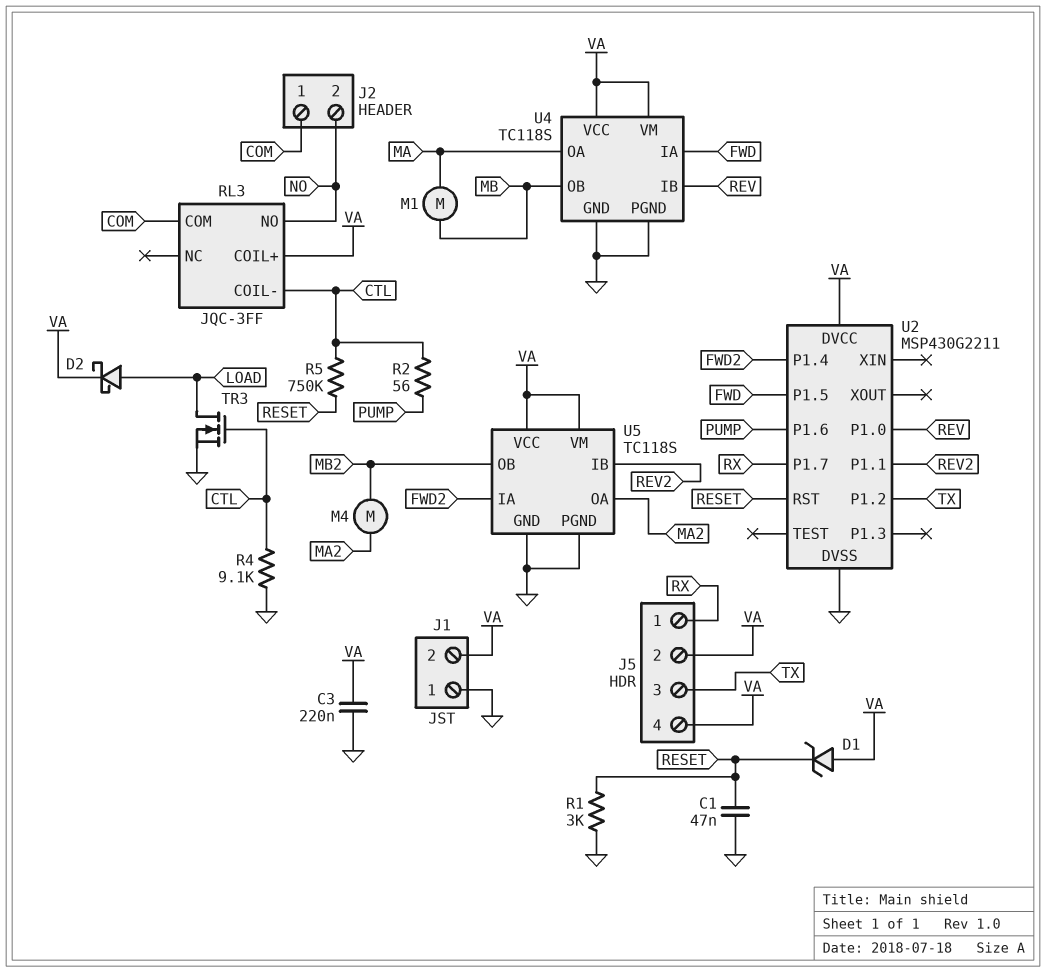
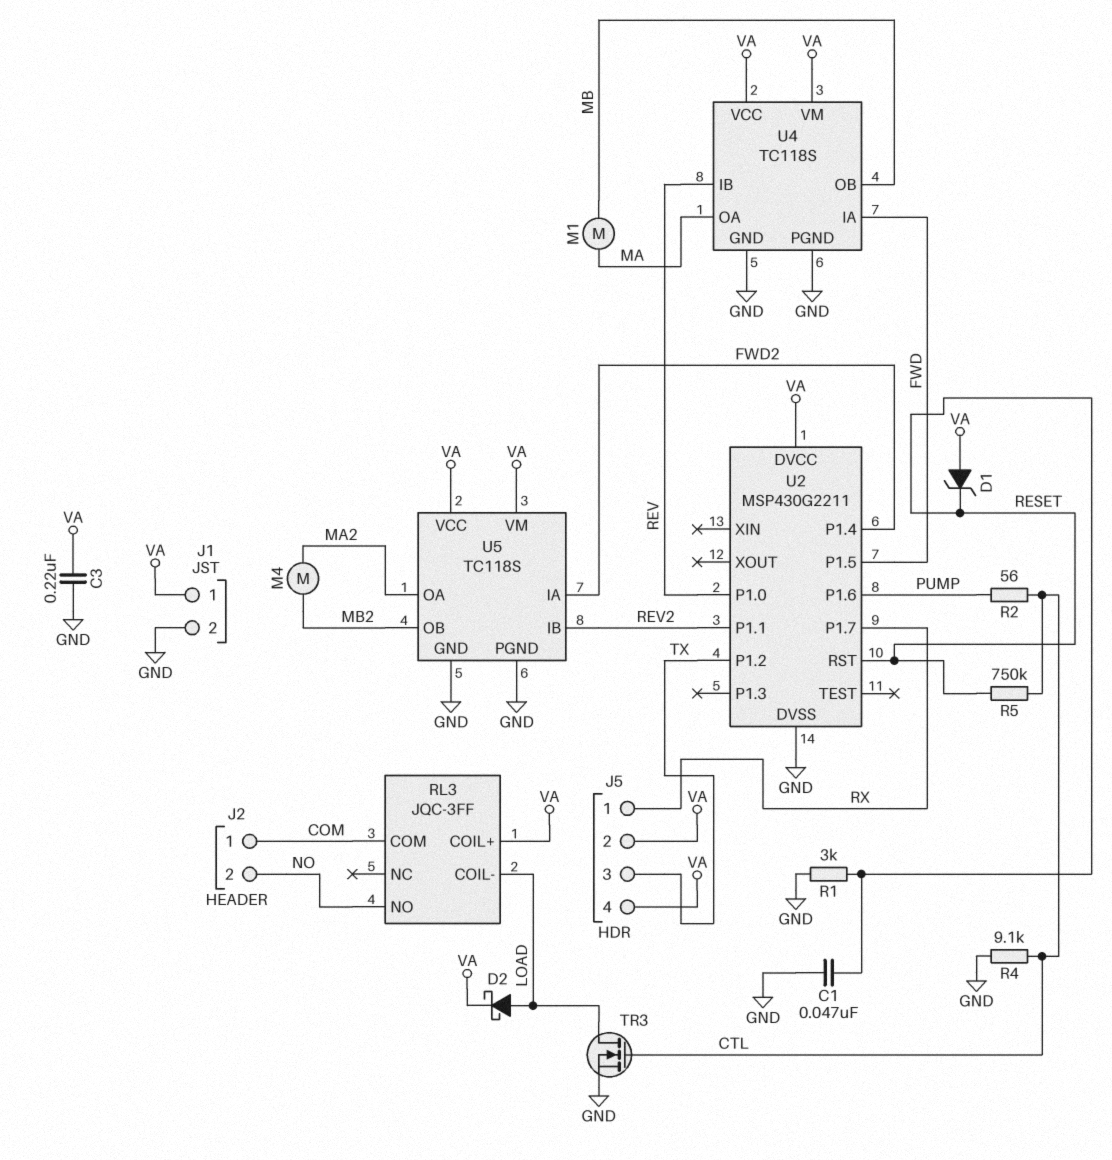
J1 pin 1: GND -> VA
J1 pin 2: VA -> GND
RL3 pin COIL-: CTL -> LOAD

